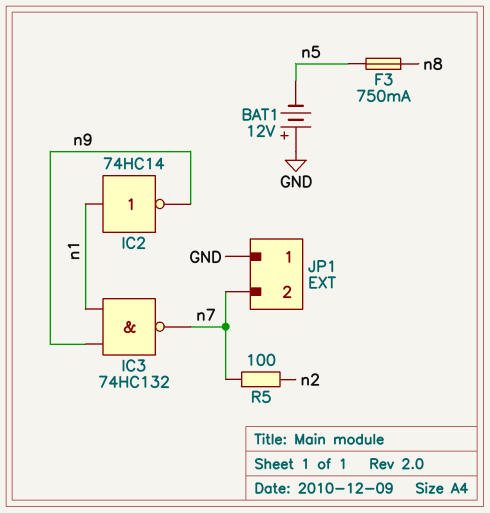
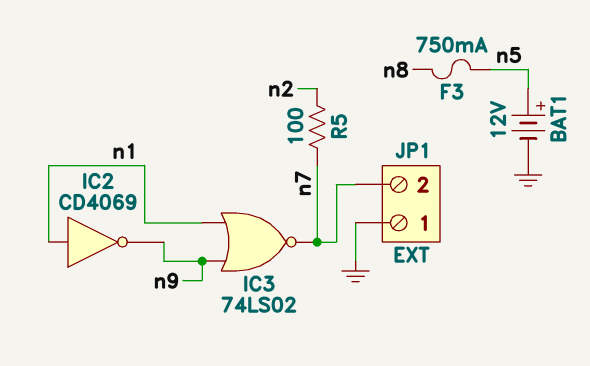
BAT1: 12V (plus GND, minus n5) -> 12V (plus n5, minus GND)
IC2: NOT 74HC14 (in n1, out n9) -> NOT CD4069 (in n1, out n9)
IC3: NAND 74HC132 (in n1, in n9, out n7) -> NOR 74LS02 (in n1, in n9, out n7)

